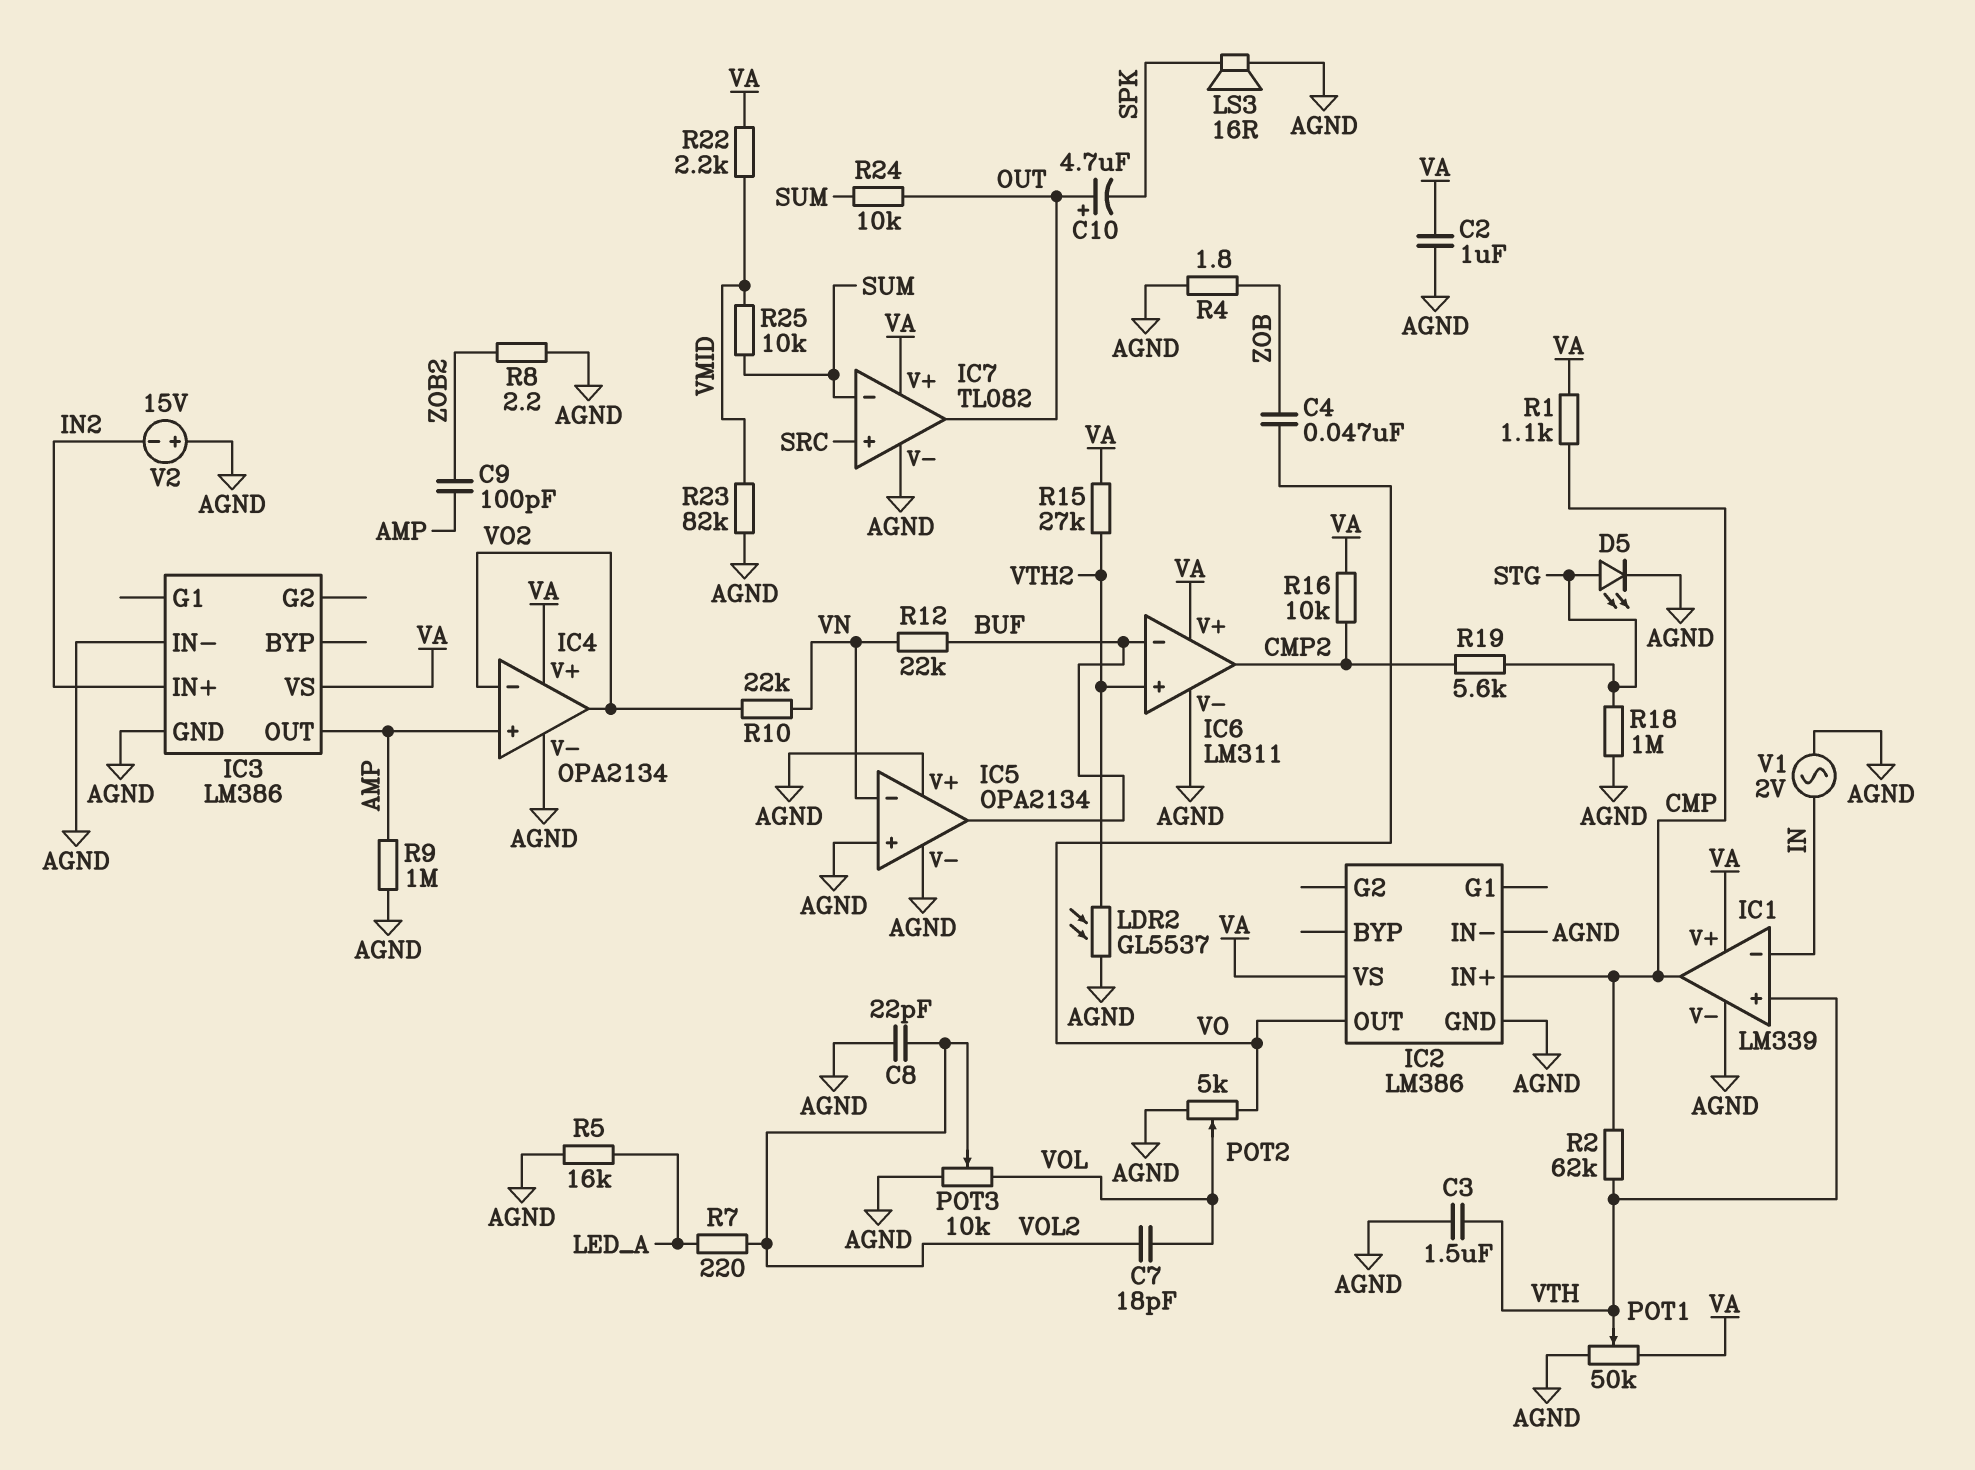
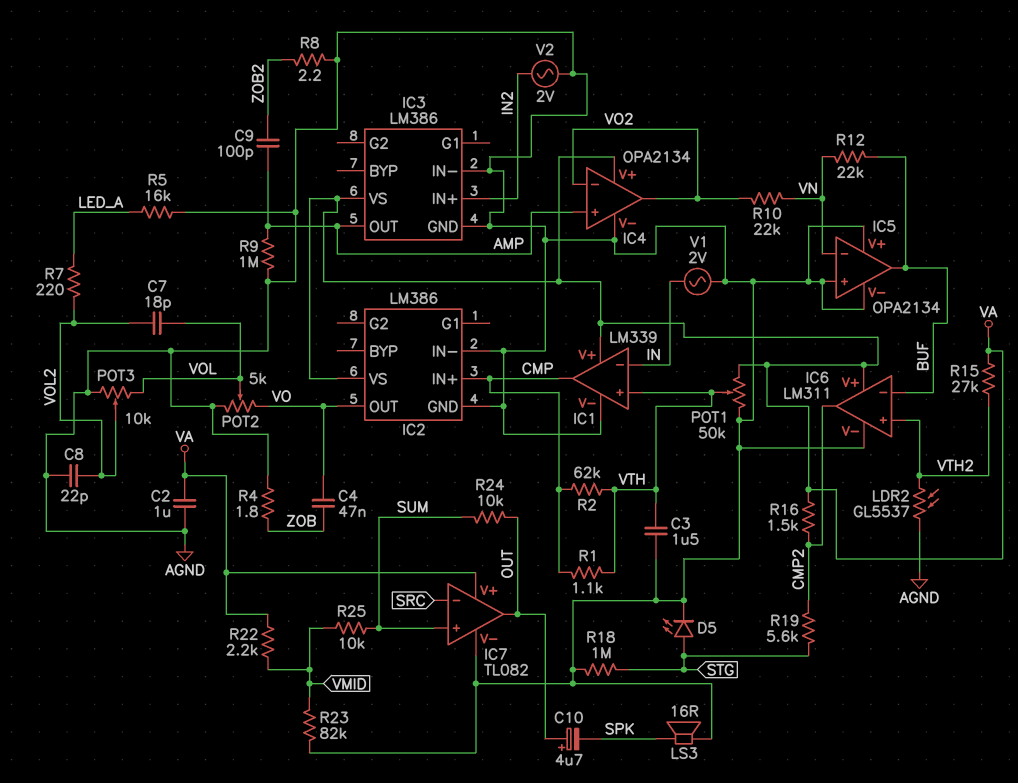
IC7 pin in+: SRC -> SUM
IC7 pin in-: SUM -> SRC
R1: 1.1k (CMP, VA) -> 1.1k (CMP, VTH)
R16: 10k (CMP2, VA) -> 1.5k (CMP2, VA)
V2: 15V (plus AGND, minus IN2) -> AC 2V (AGND, IN2)

